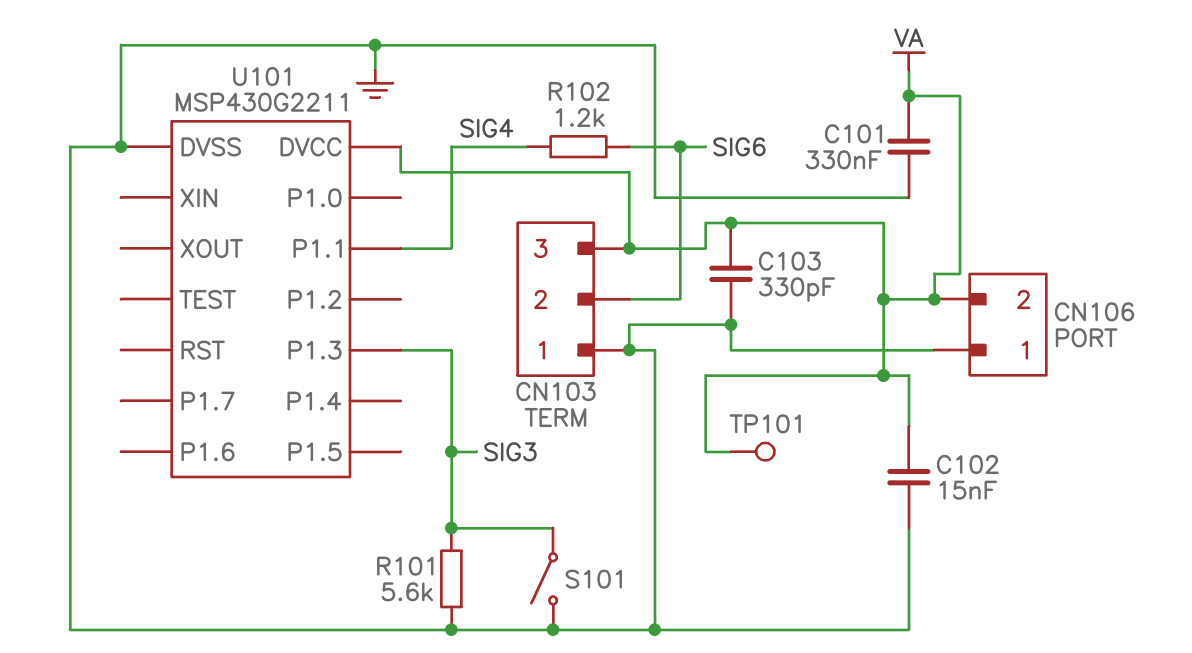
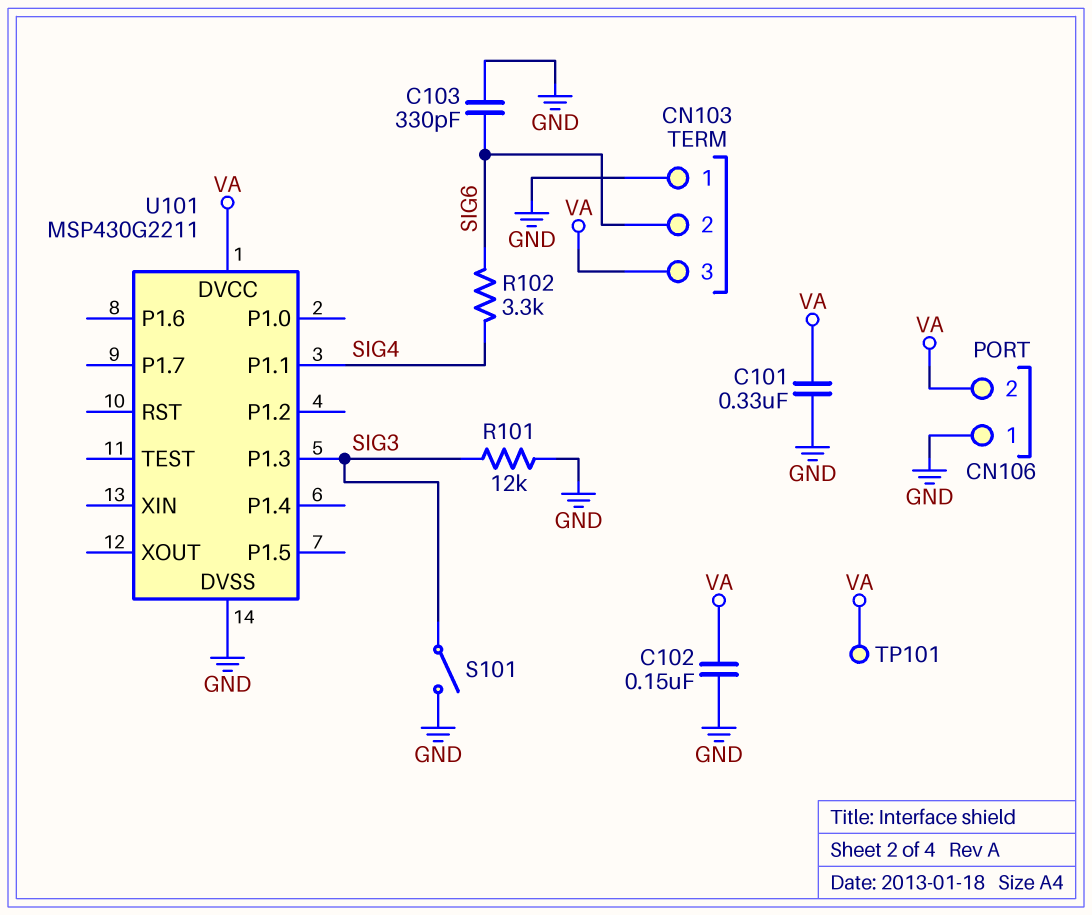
C102: 15nF (GND, VA) -> 150nF (GND, VA)
C103: 330pF (GND, VA) -> 330pF (GND, SIG6)
R101: 5.6k (GND, SIG3) -> 12k (GND, SIG3)
R102: 1.2k (SIG4, SIG6) -> 3.3k (SIG4, SIG6)

